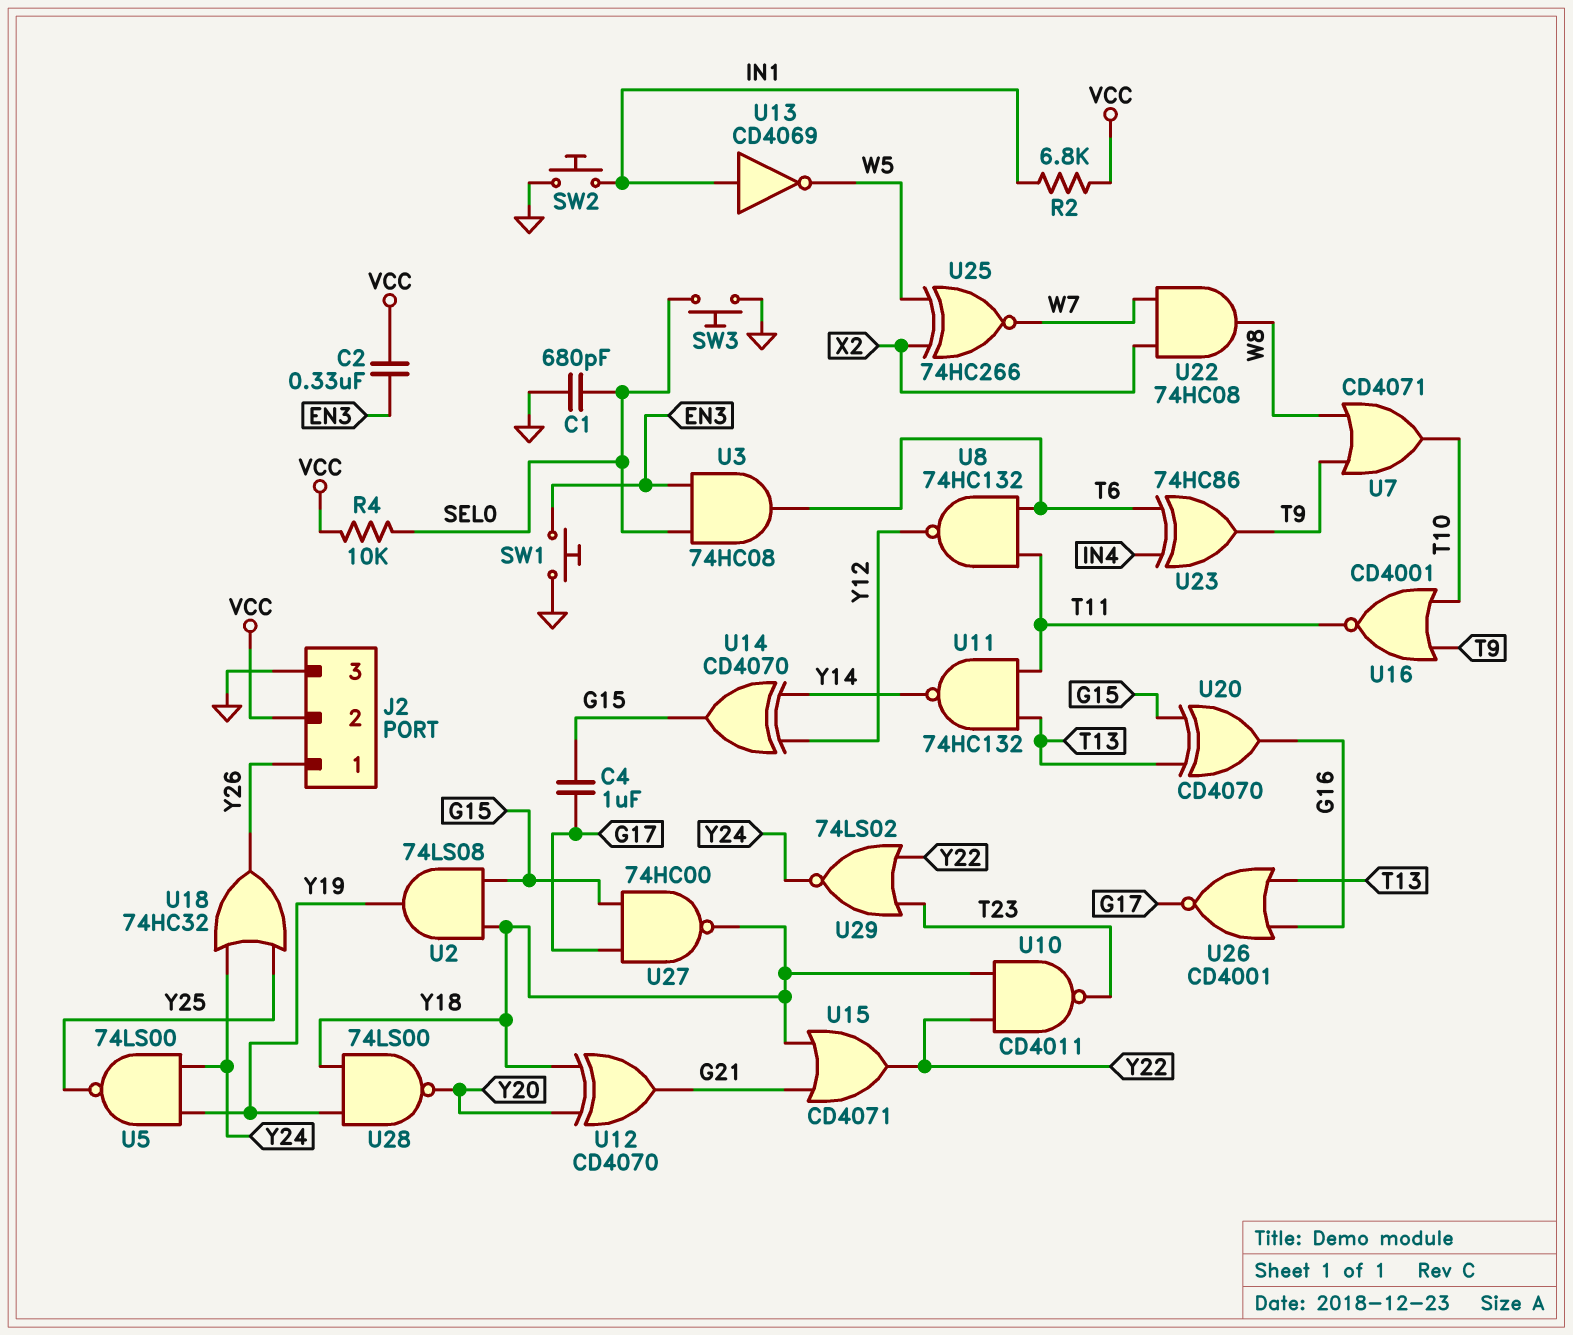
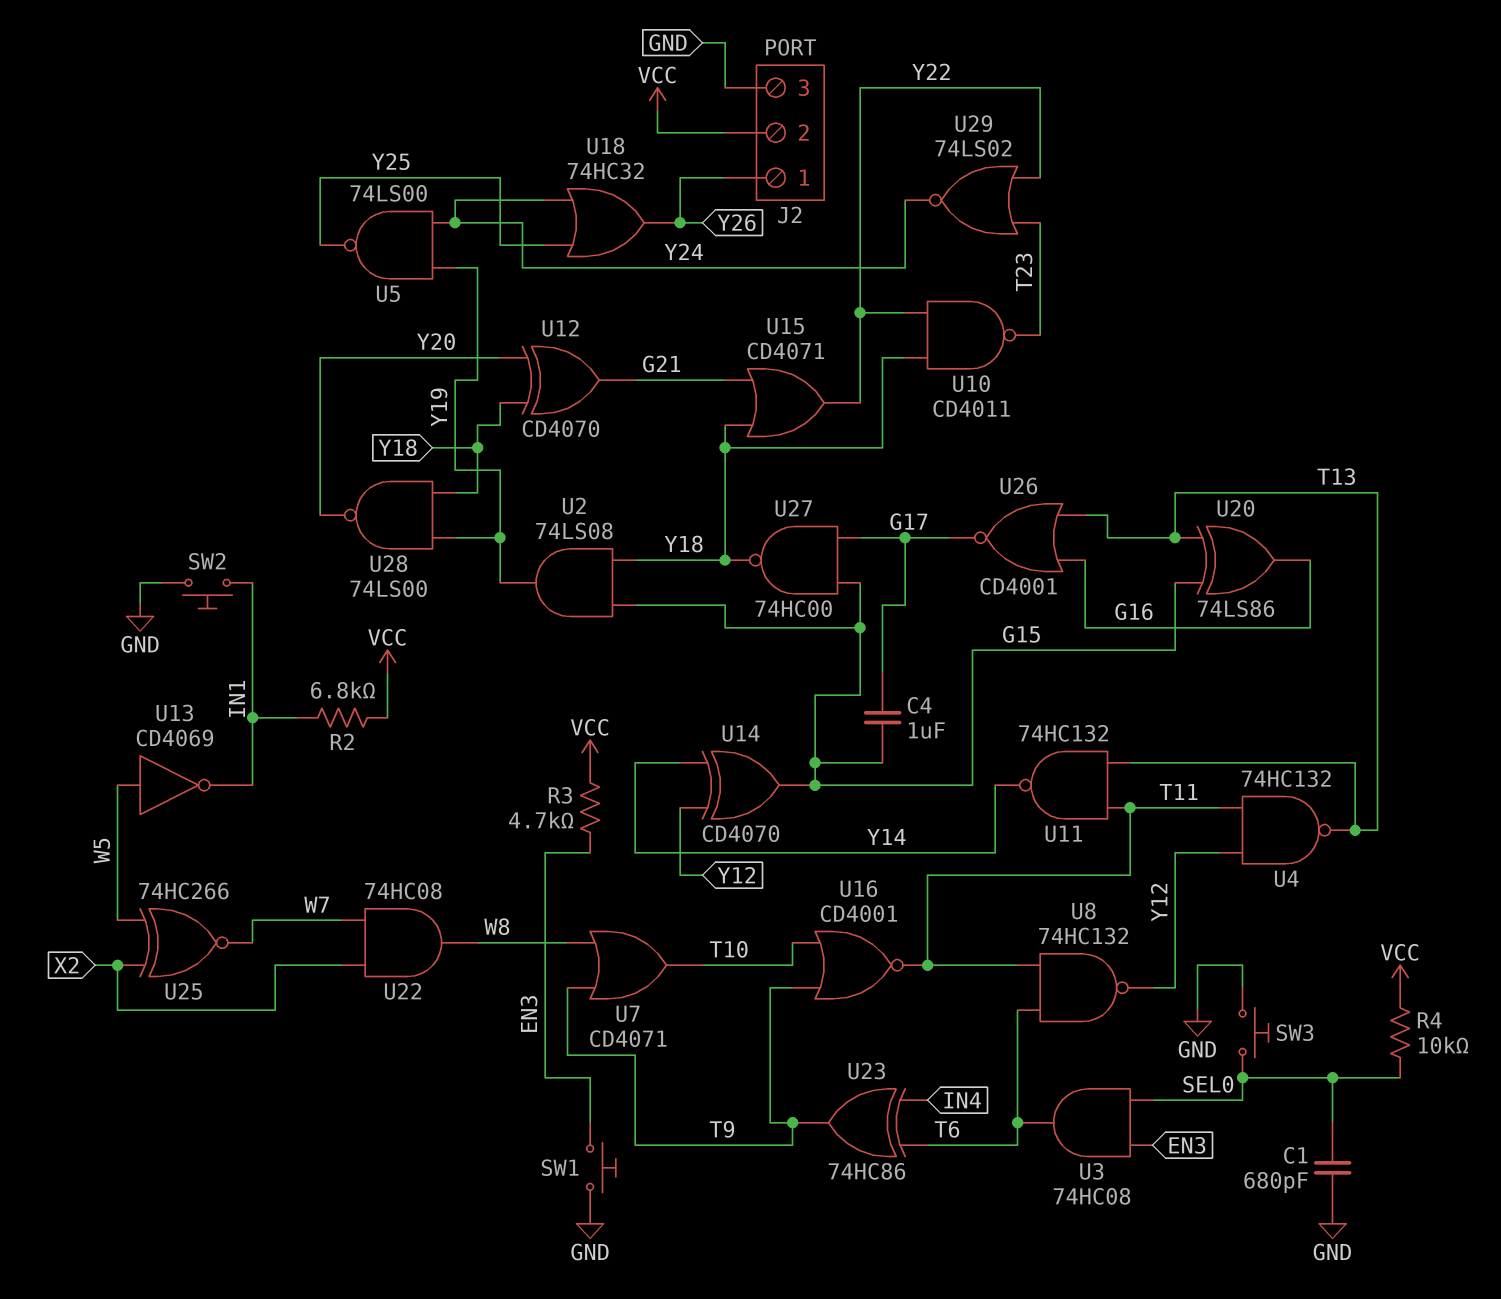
C2: 330nF (EN3, VCC) -> none
R3: none -> 4.7k (EN3, VCC)
U4: none -> NAND 74HC132 (in T11, in Y12, out T13)
U13: NOT CD4069 (in IN1, out W5) -> NOT CD4069 (in W5, out IN1)
U20: XOR CD4070 (in G15, in T13, out G16) -> XOR 74LS86 (in G15, in T13, out G16)

